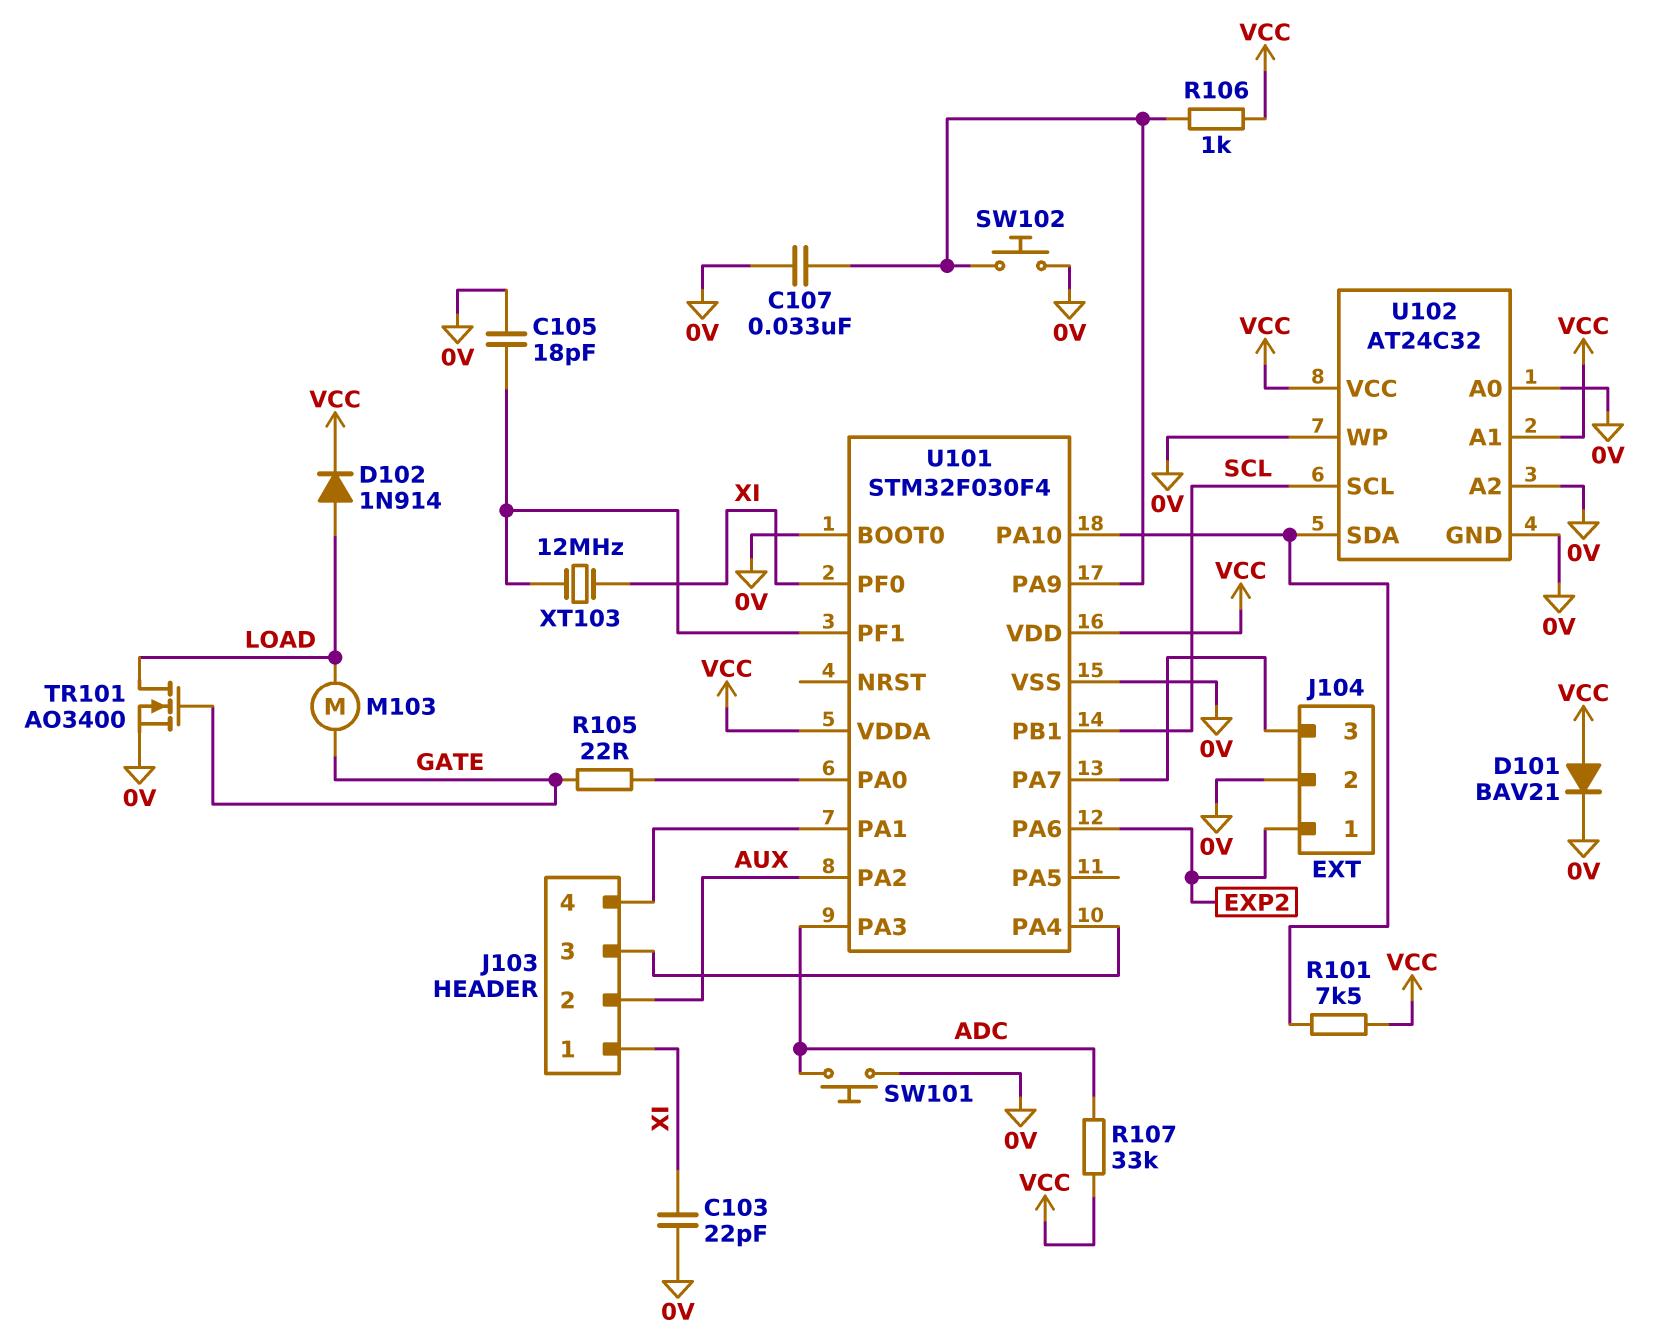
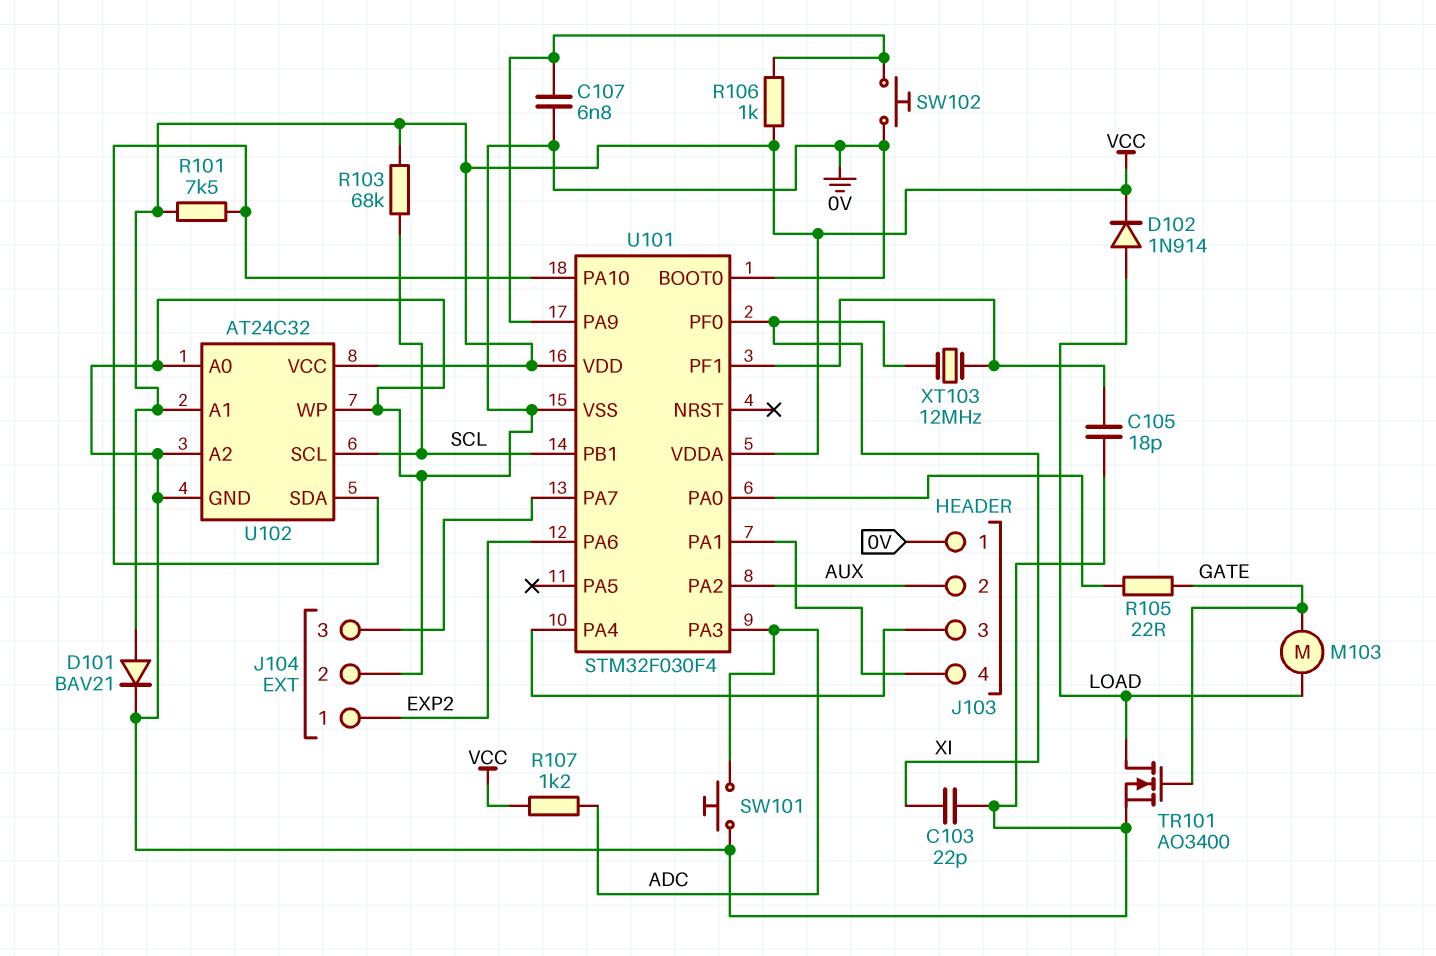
C107: 33nF (0V, U101/PA9) -> 6.8nF (0V, U101/PA9)
J103 pin 1: XI -> 0V
R103: none -> 68k (SCL, VCC)
R107: 33k (ADC, VCC) -> 1.2k (ADC, VCC)

